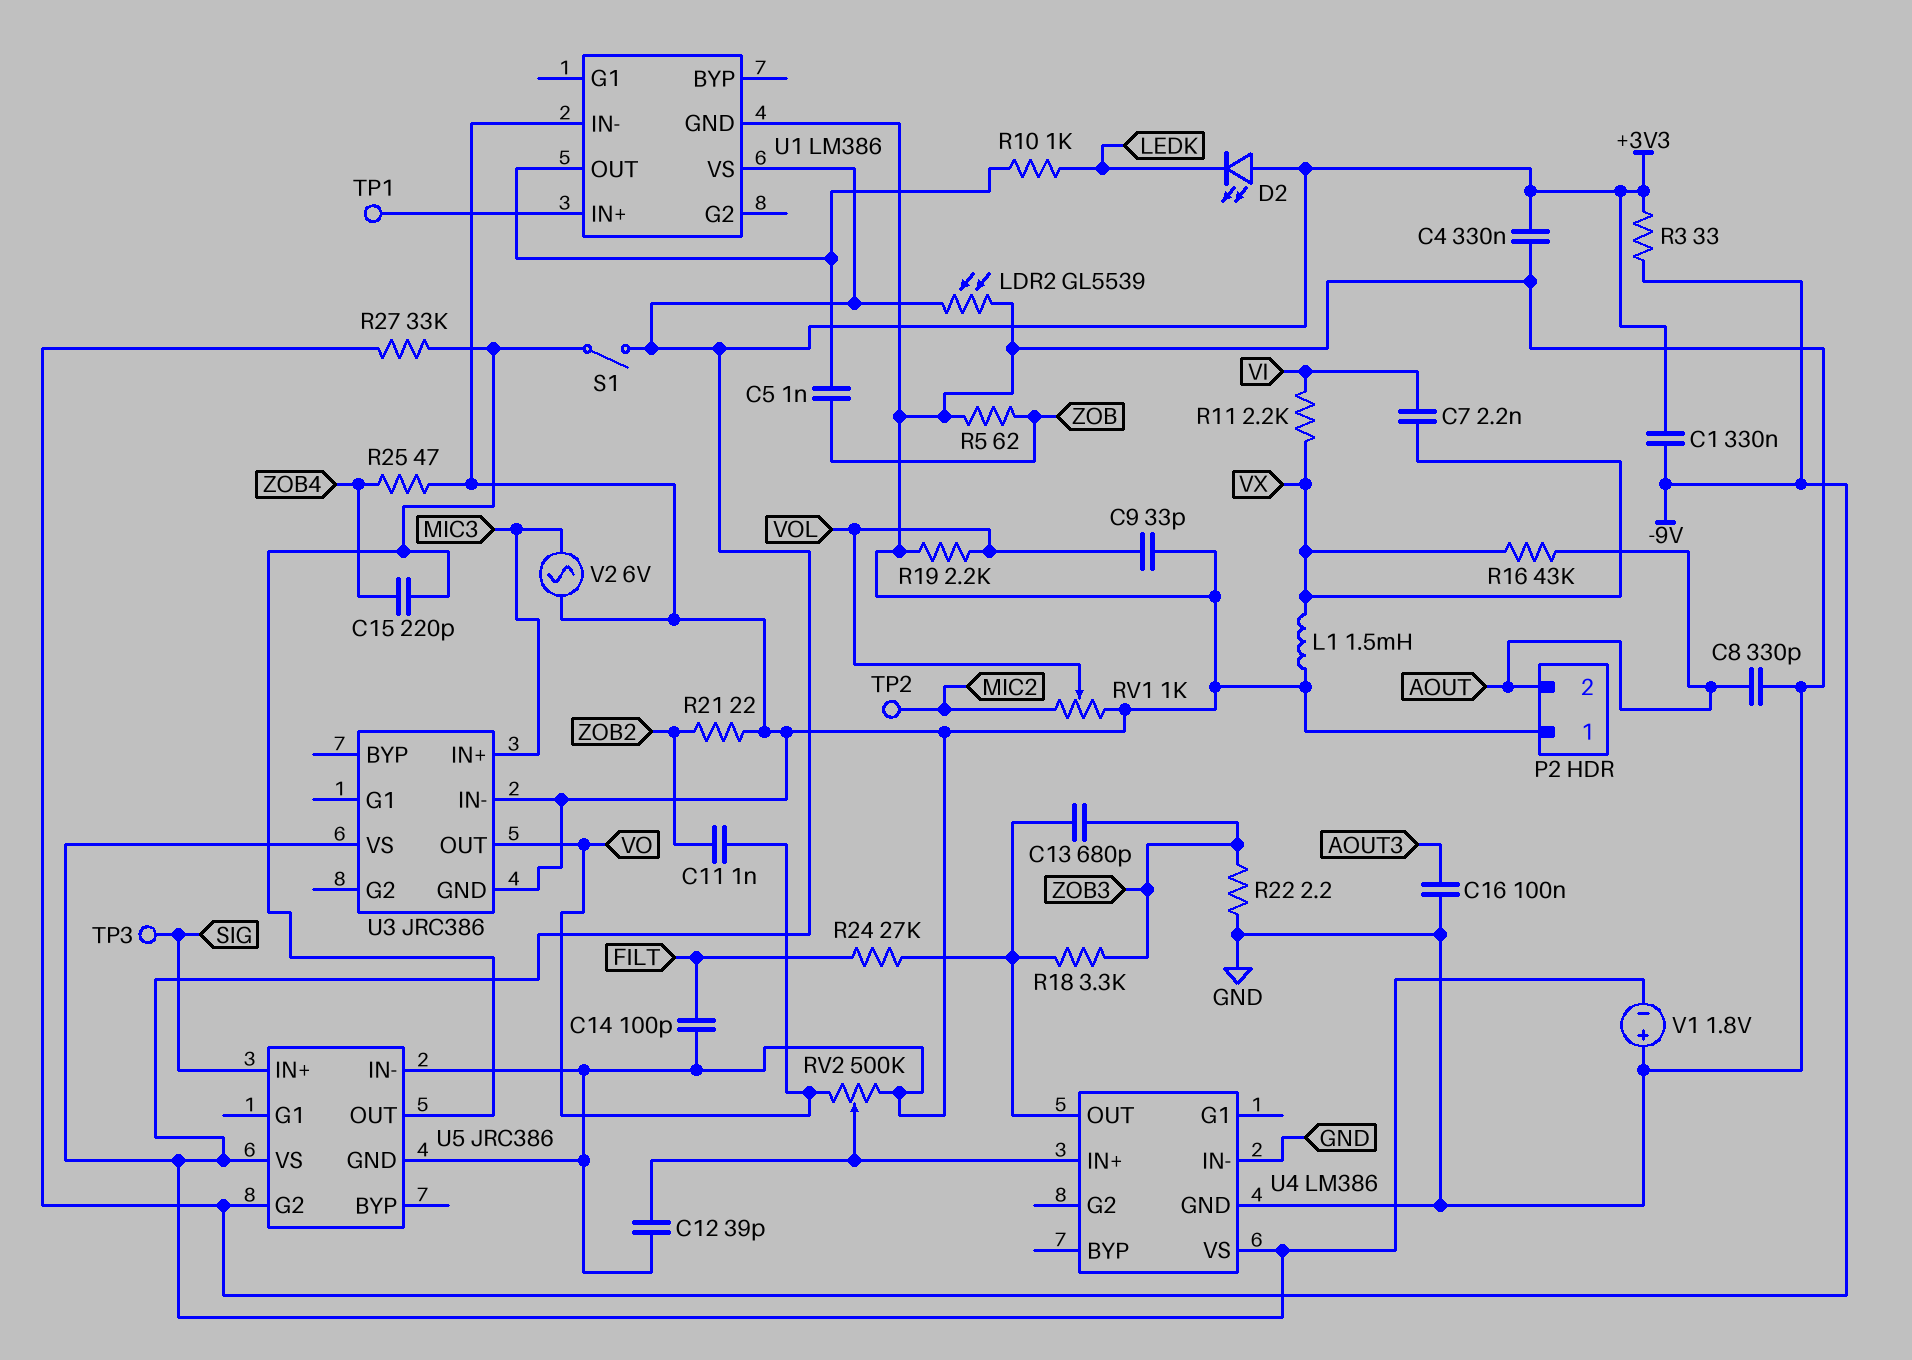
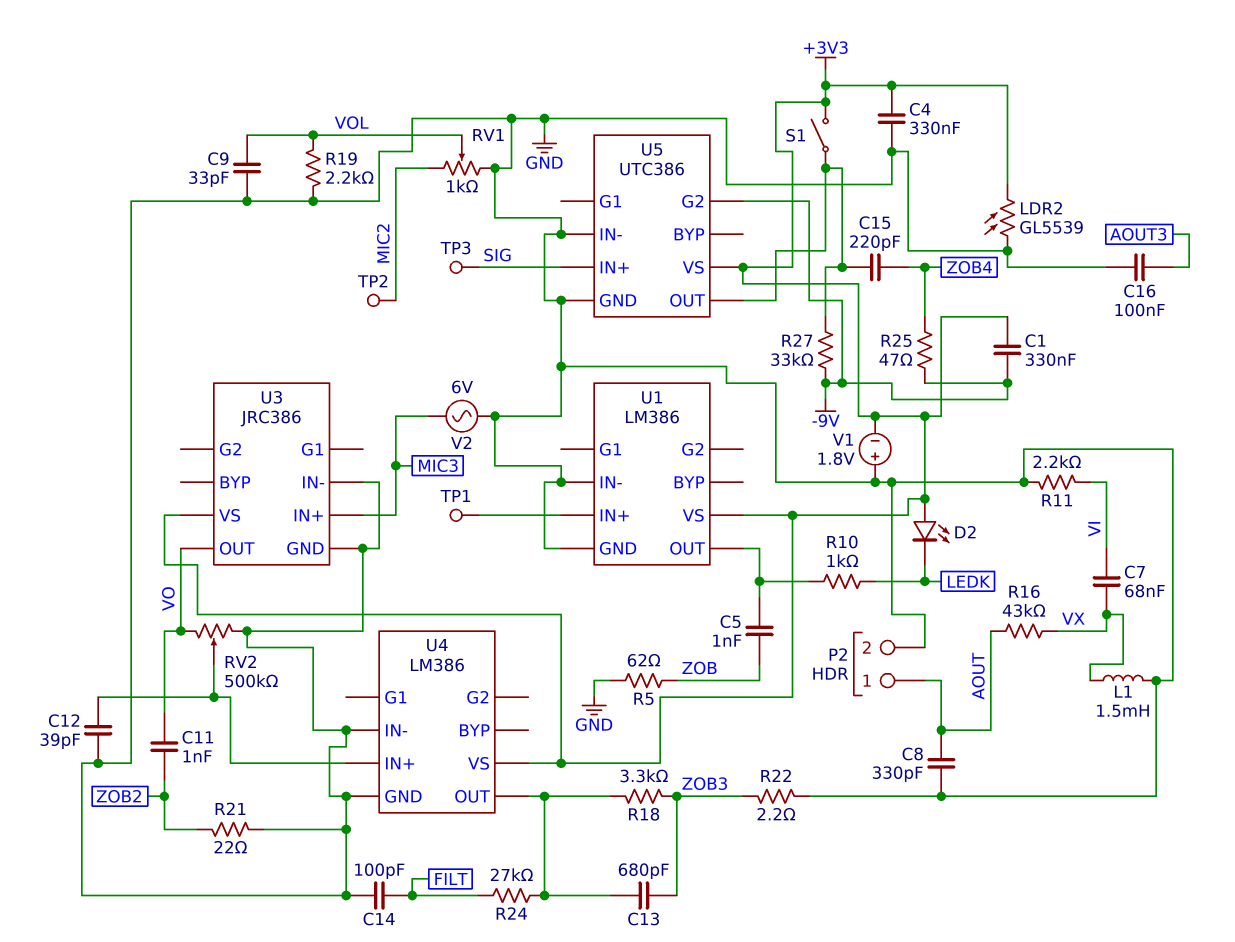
C7: 2.2nF (VI, VX) -> 68nF (VI, VX)
P2 pin 1: GND -> AOUT
P2 pin 2: AOUT -> GND
R3: 33 (+3V3, -9V) -> none
R11: 2.2k (VI, VX) -> 2.2k (GND, VI)
R25: 47 (GND, ZOB4) -> 47 (-9V, ZOB4)
U5: JRC386 -> UTC386

